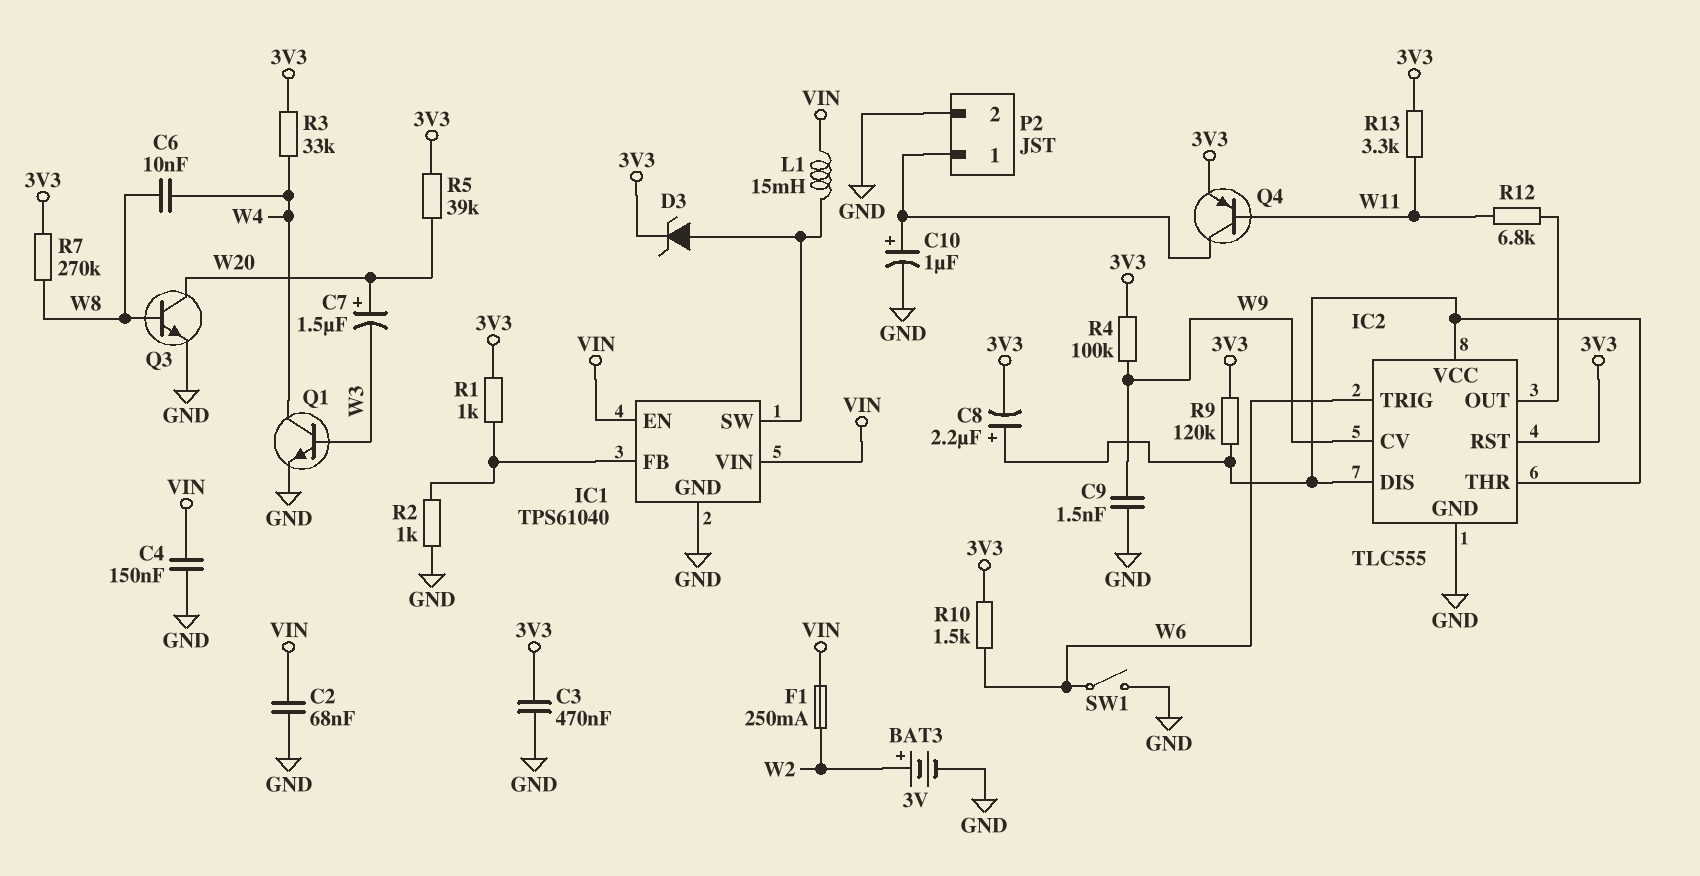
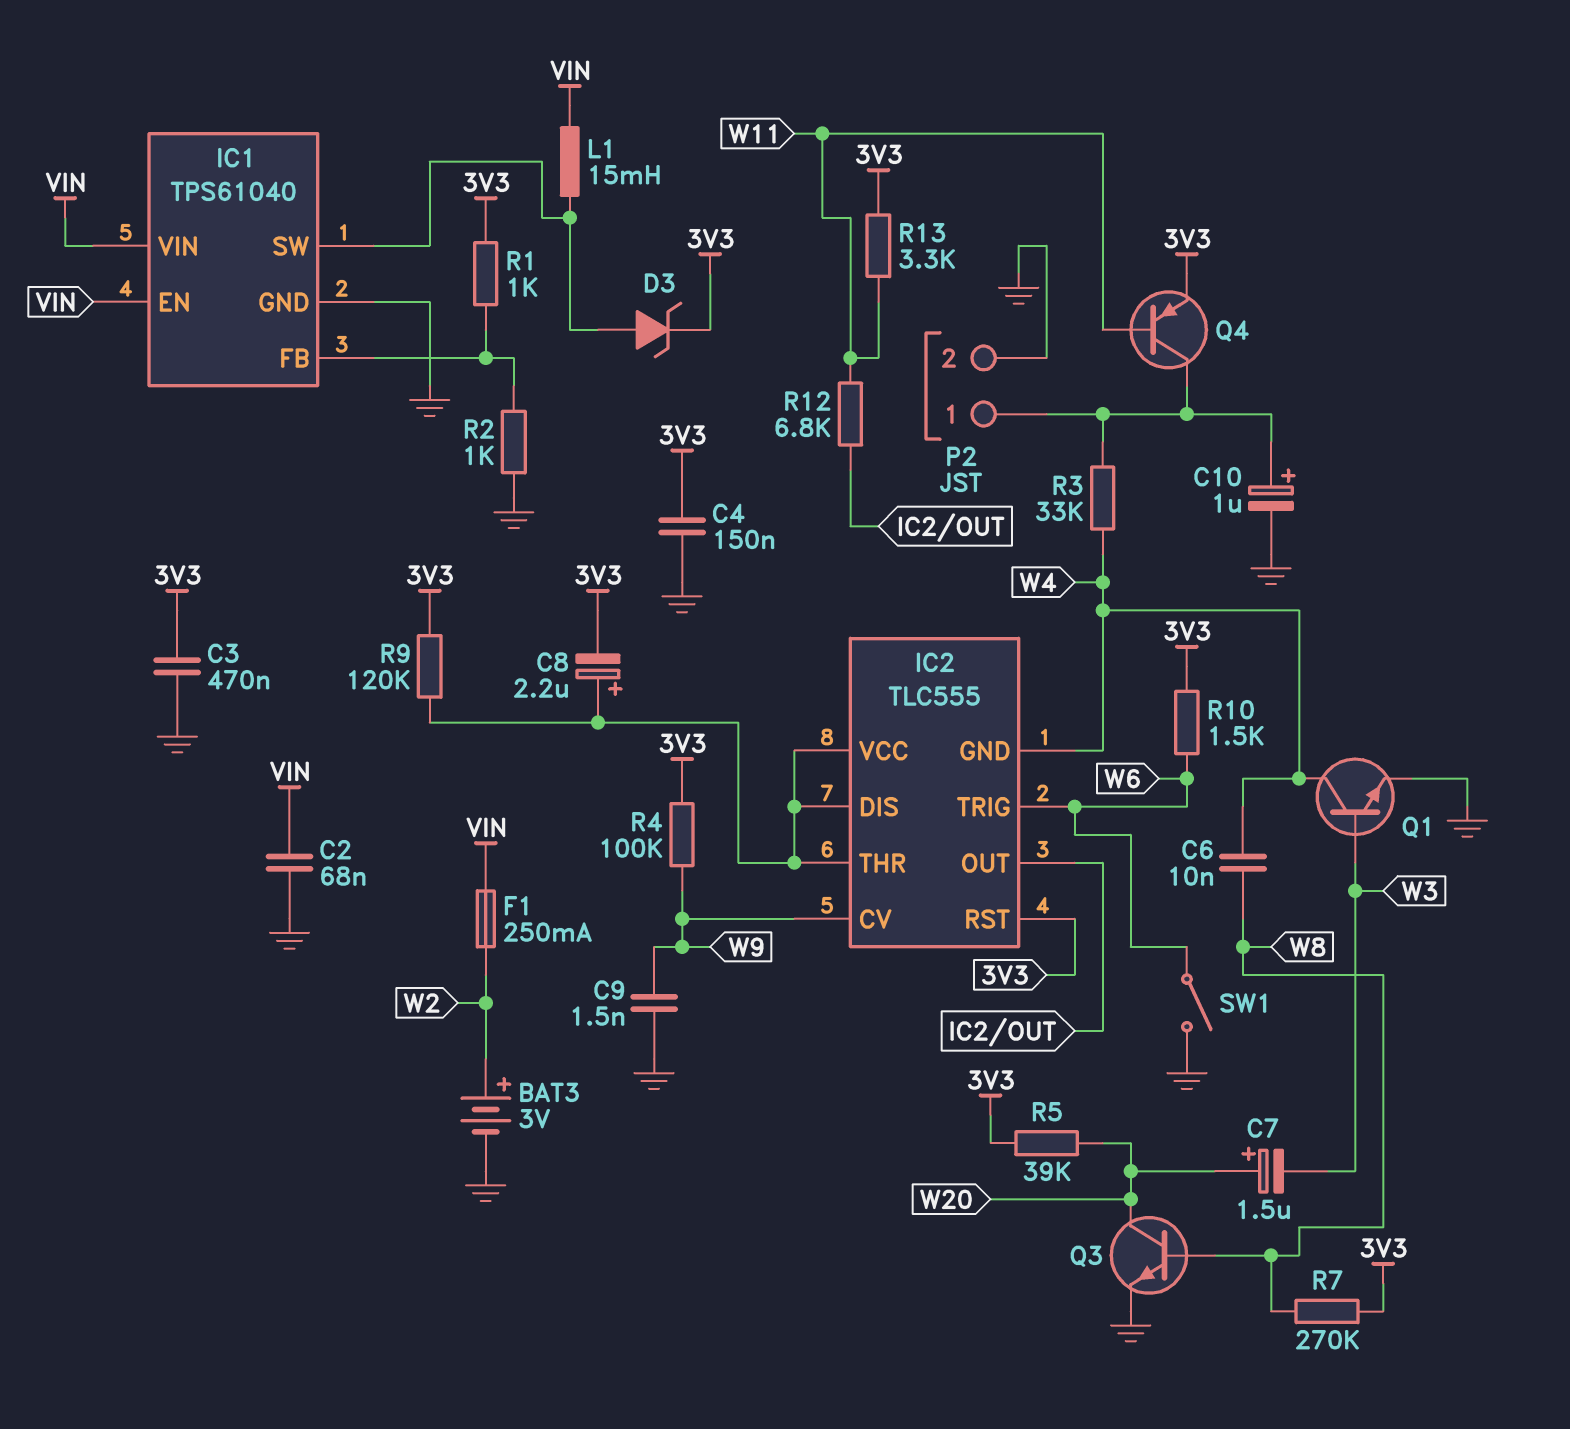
C4: 150nF (GND, VIN) -> 150nF (3V3, GND)
IC2 pin GND: GND -> W4
R3: 33k (3V3, W4) -> 33k (P2/1, W4)

